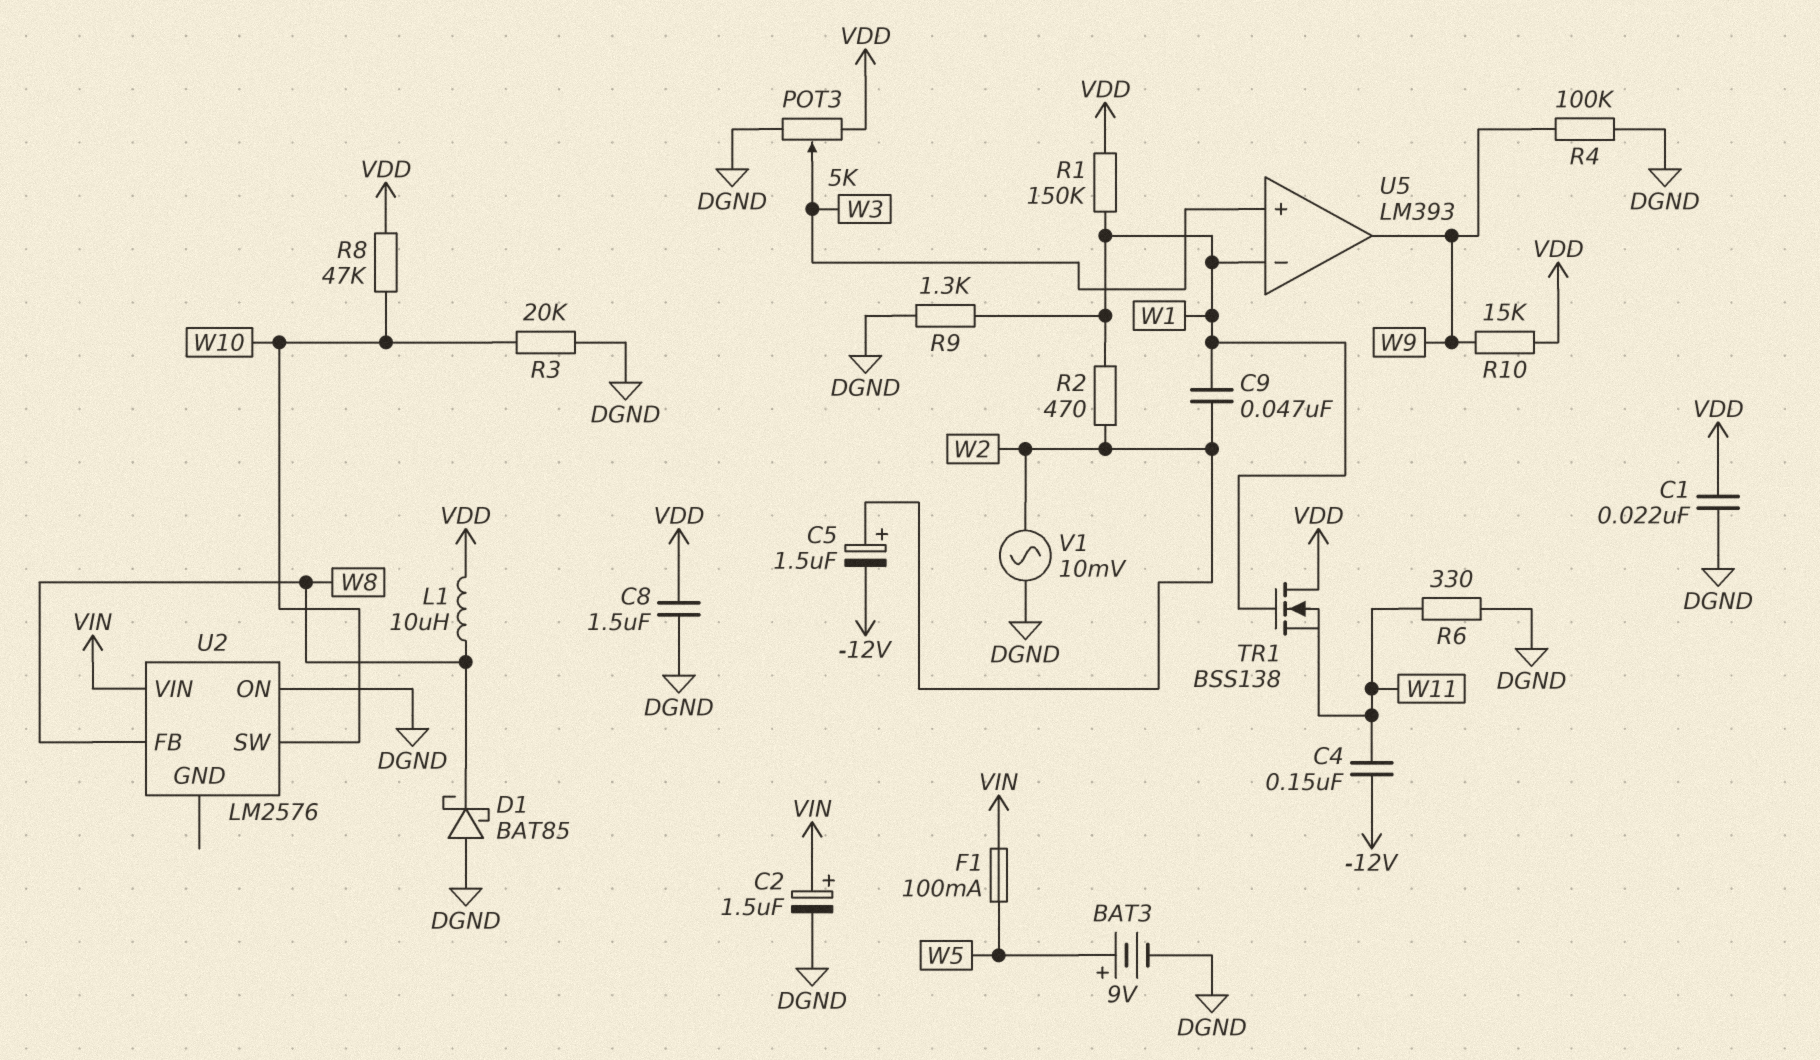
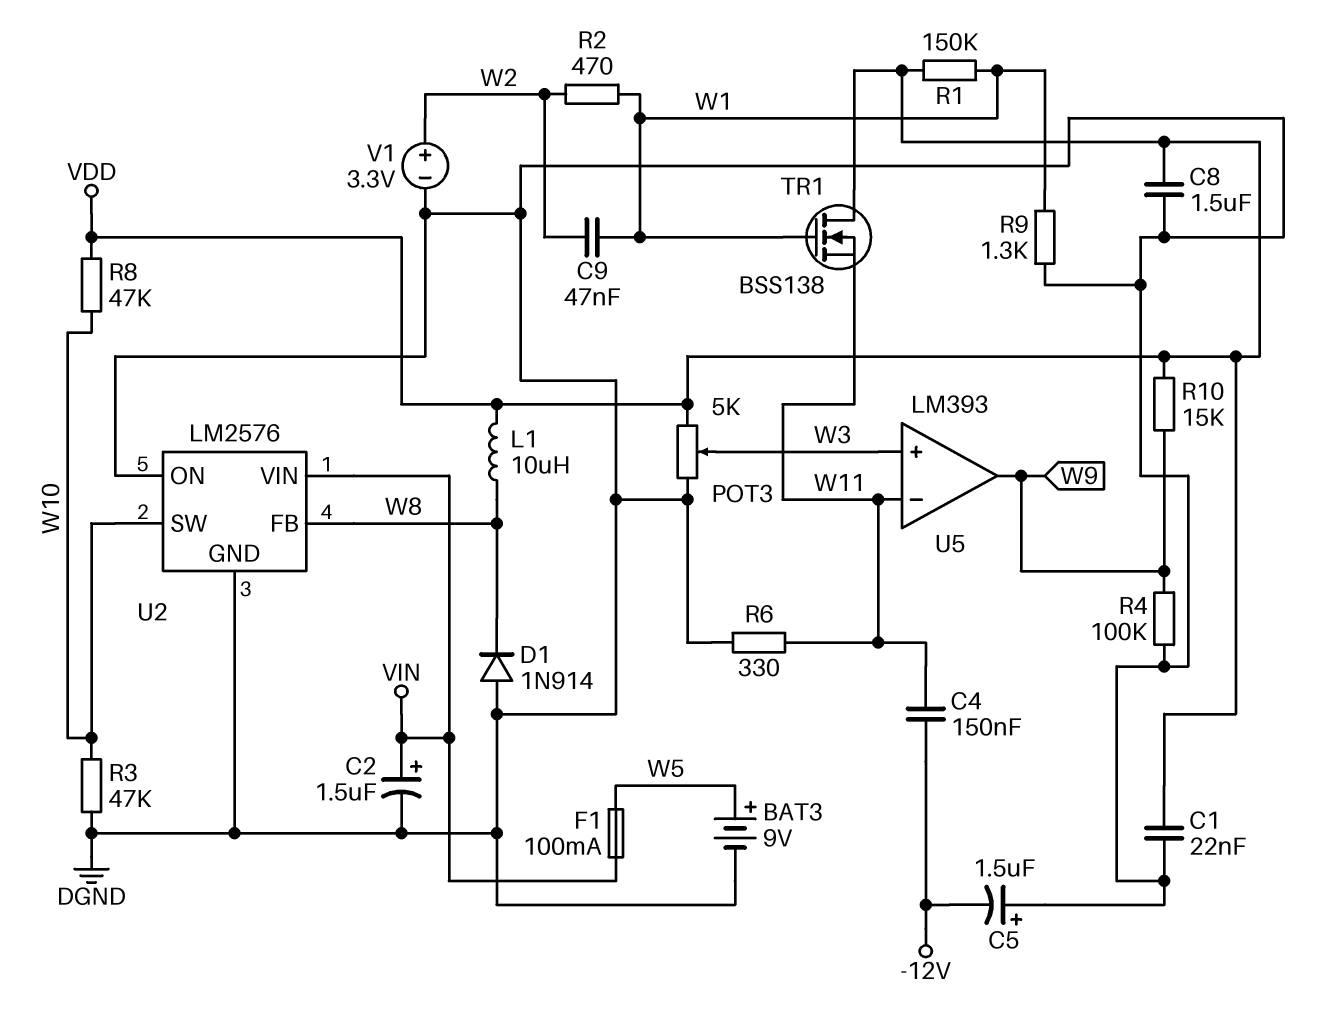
C5: 1.5uF (plus W2, minus -12V) -> 1.5uF (plus DGND, minus -12V)
D1: schottky BAT85 (A DGND, K W8) -> diode 1N914 (A DGND, K W8)
R3: 20k (DGND, W10) -> 47k (DGND, W10)
U2 pin GND: none -> DGND
U5 pin in-: W1 -> W11
V1: AC 10mV (DGND, W2) -> 3.3V (plus W2, minus DGND)

